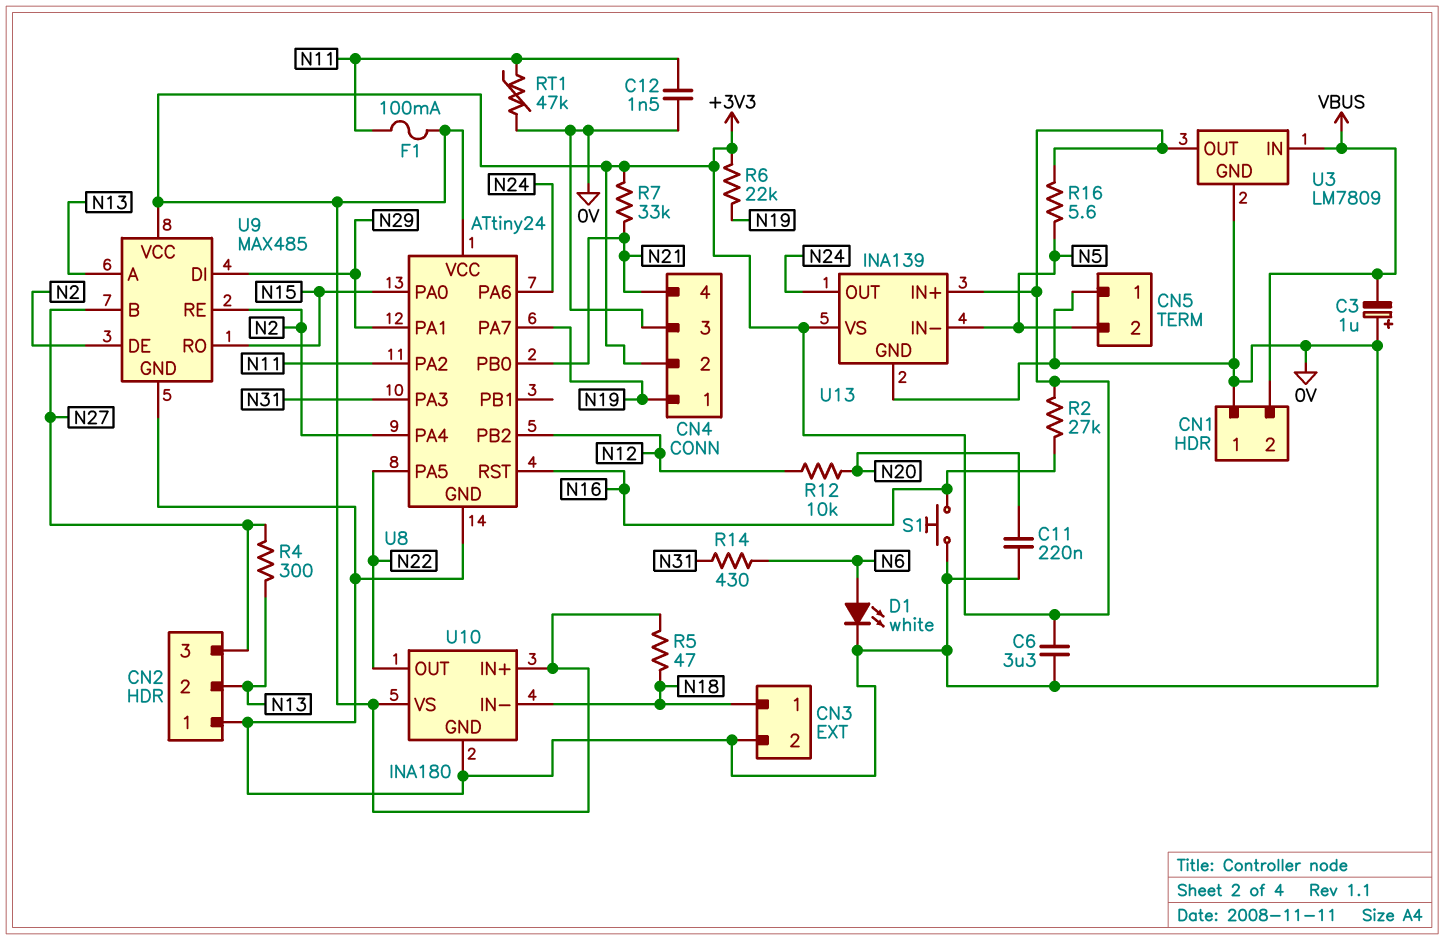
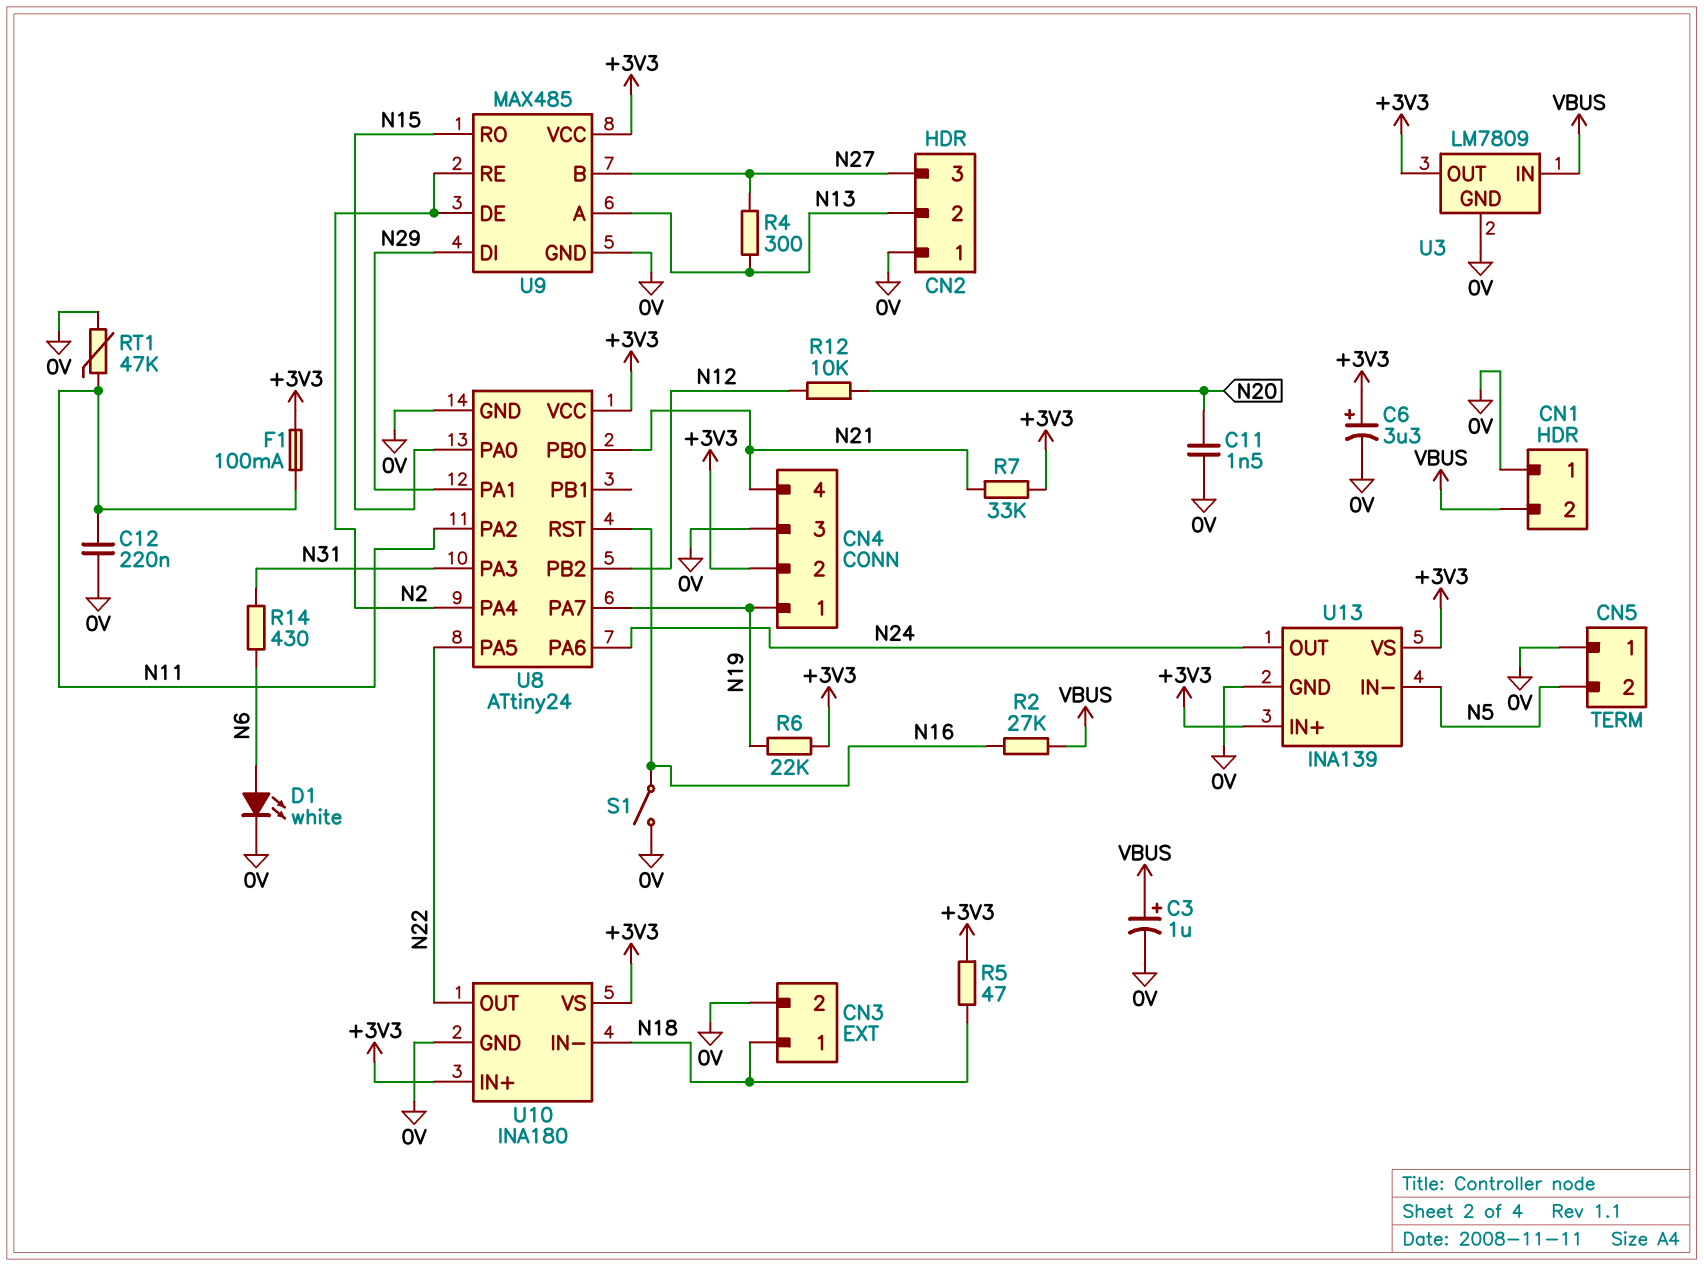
C3: 1uF (plus 0V, minus VBUS) -> 1uF (plus VBUS, minus 0V)
C6: 3.3uF (+3V3, 0V) -> 3.3uF (plus +3V3, minus 0V)
C11: 220nF (0V, N20) -> 1.5nF (0V, N20)
C12: 1.5nF (0V, N11) -> 220nF (0V, N11)
R2: 27k (+3V3, N16) -> 27k (N16, VBUS)
R16: 5.6 (+3V3, N5) -> none
S1: button (0V, N16) -> switch (0V, N16)

